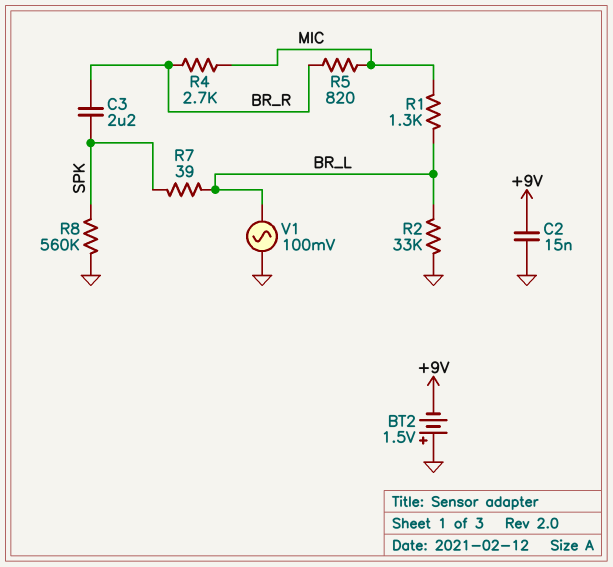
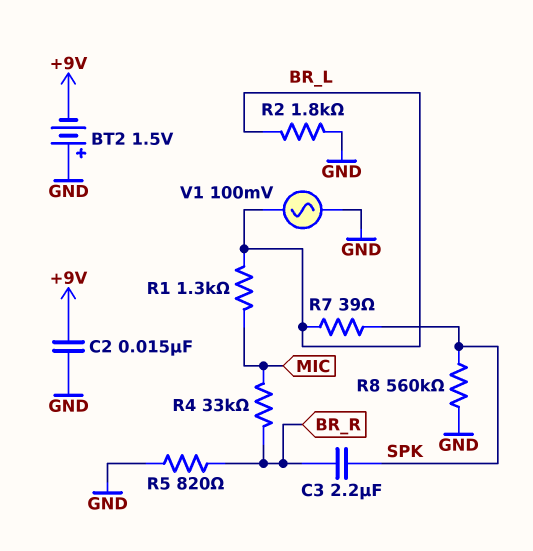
R2: 33k (BR_L, GND) -> 1.8k (BR_L, GND)
R4: 2.7k (BR_R, MIC) -> 33k (BR_R, MIC)
R5: 820 (BR_R, MIC) -> 820 (BR_R, GND)

